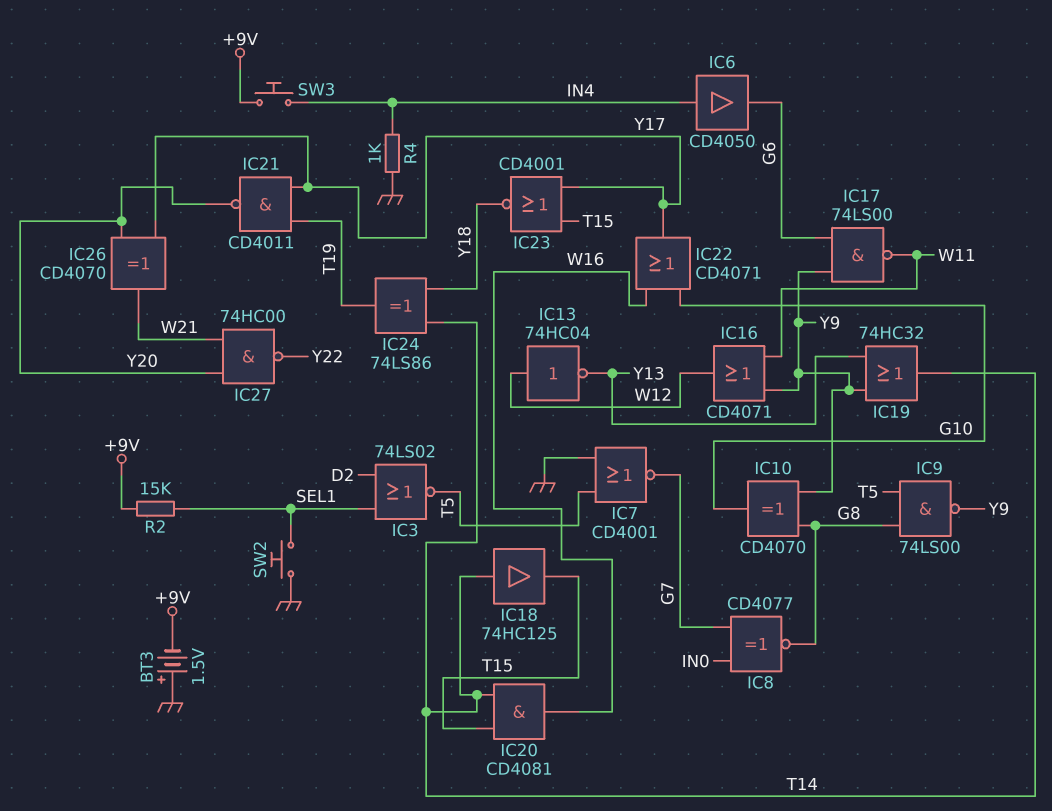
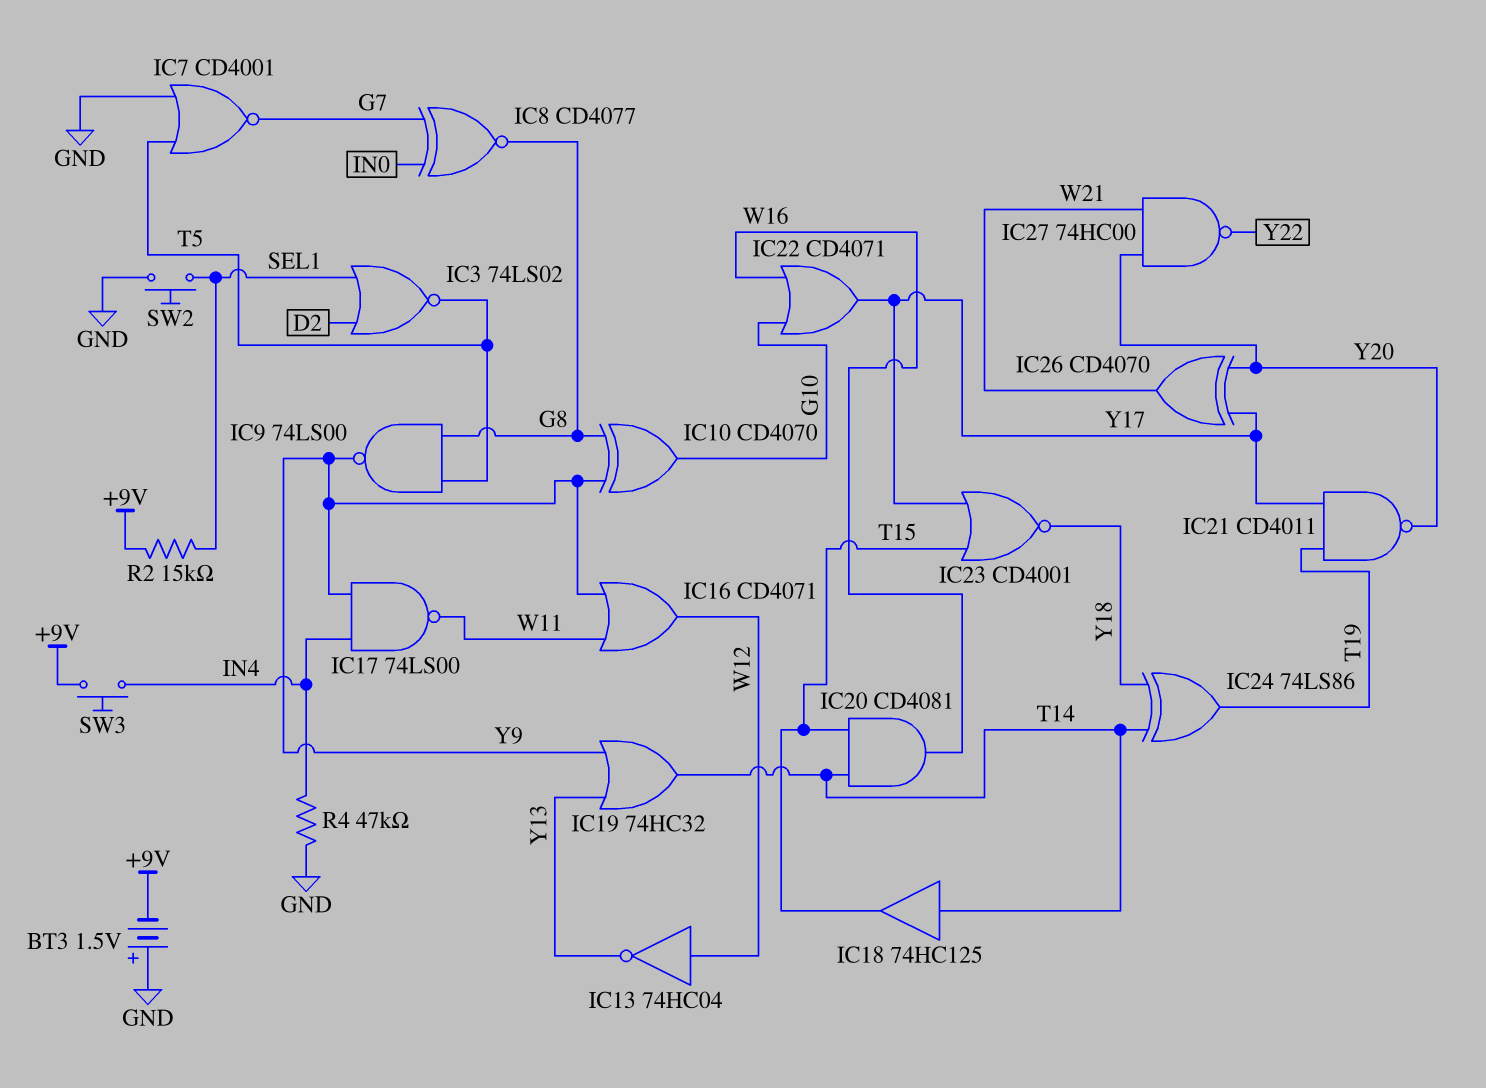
IC6: buffer CD4050 (in IN4, out G6) -> none
IC17: NAND 74LS00 (in G6, in Y9, out W11) -> NAND 74LS00 (in IN4, in Y9, out W11)
R4: 1k (GND, IN4) -> 47k (GND, IN4)

